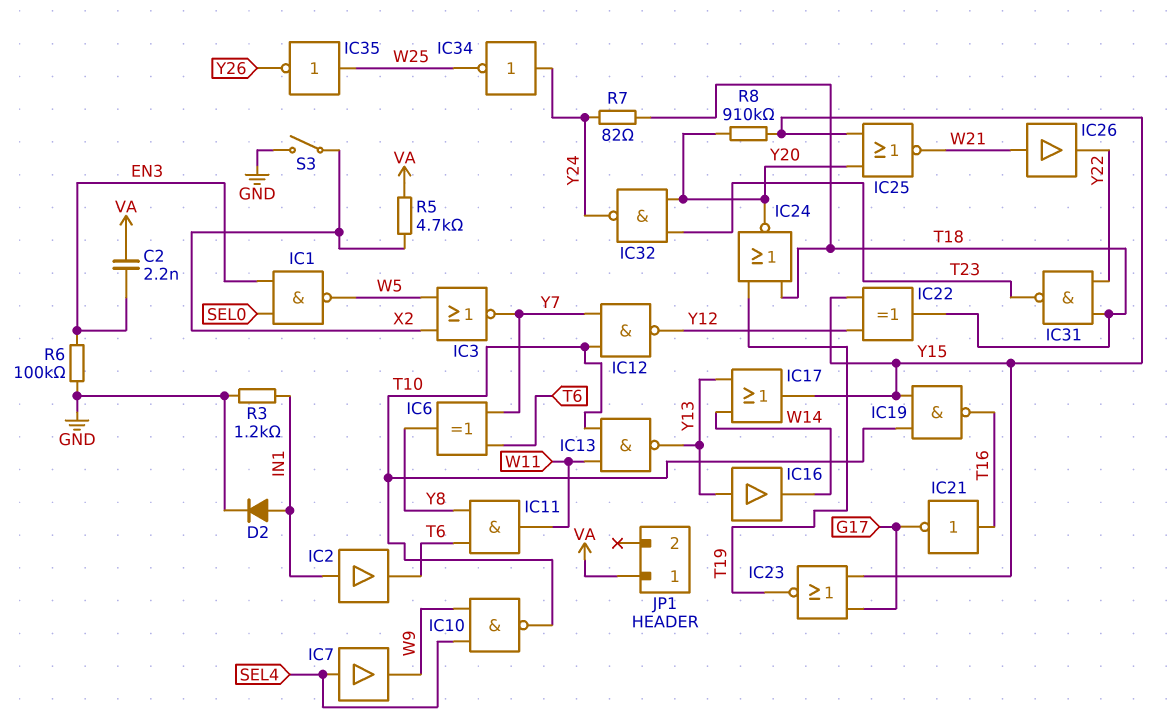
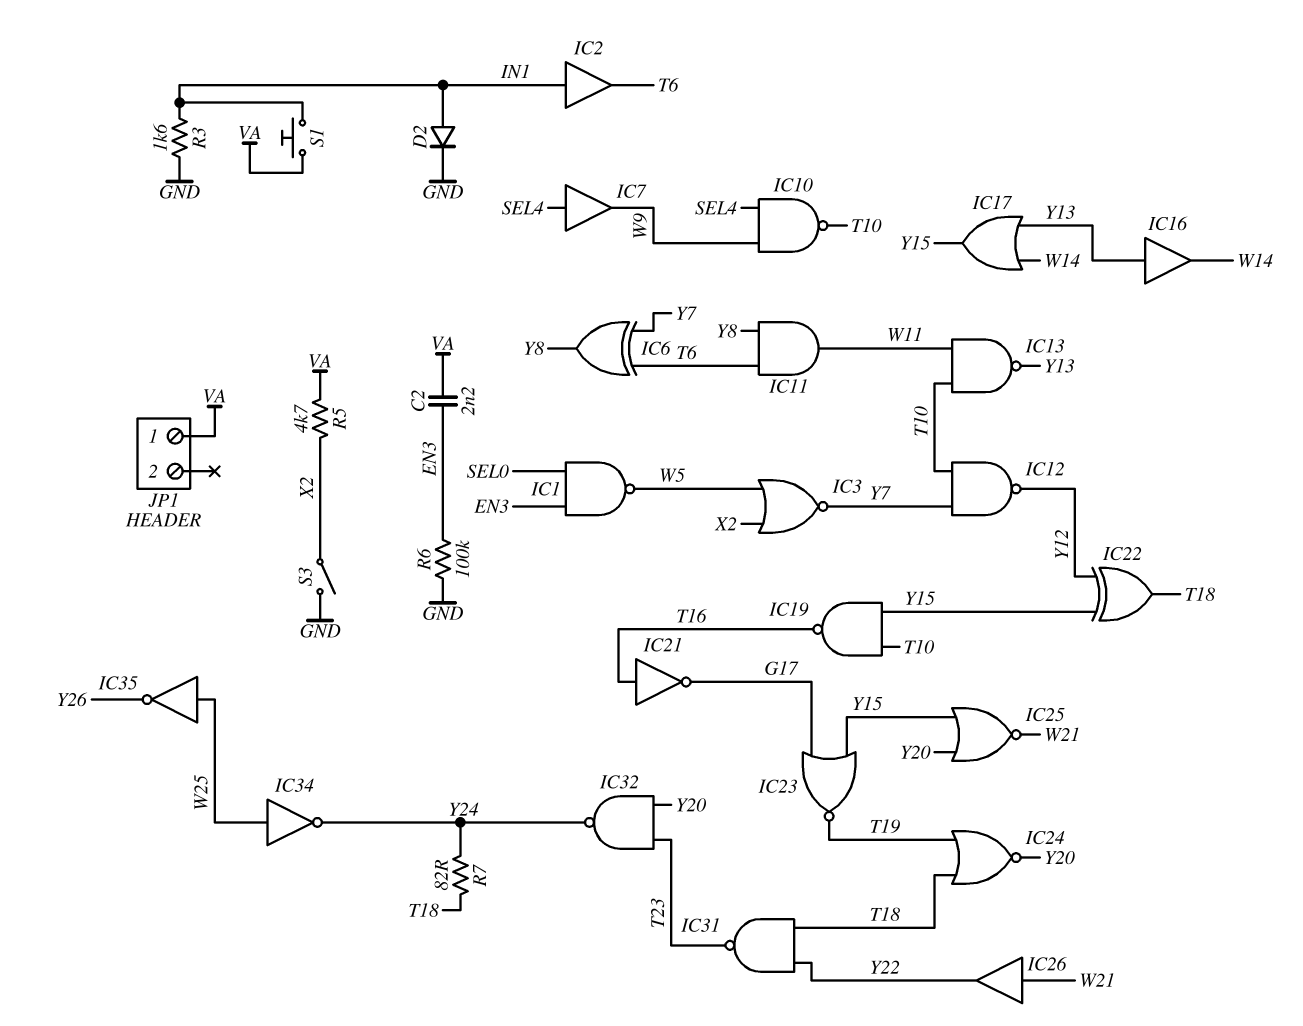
IC34: NOT (in Y24, out W25) -> NOT (in W25, out Y24)
R3: 1.2k (GND, IN1) -> 1.6k (GND, IN1)
R8: 910k (Y15, Y20) -> none
S1: none -> button (IN1, VA)

